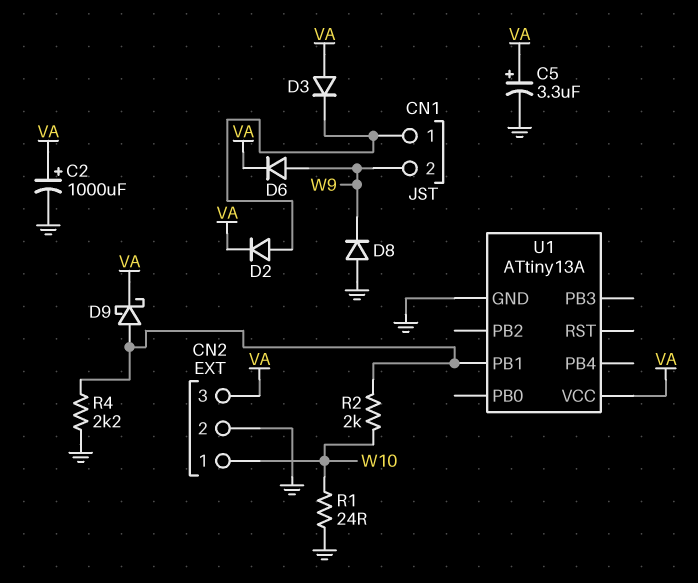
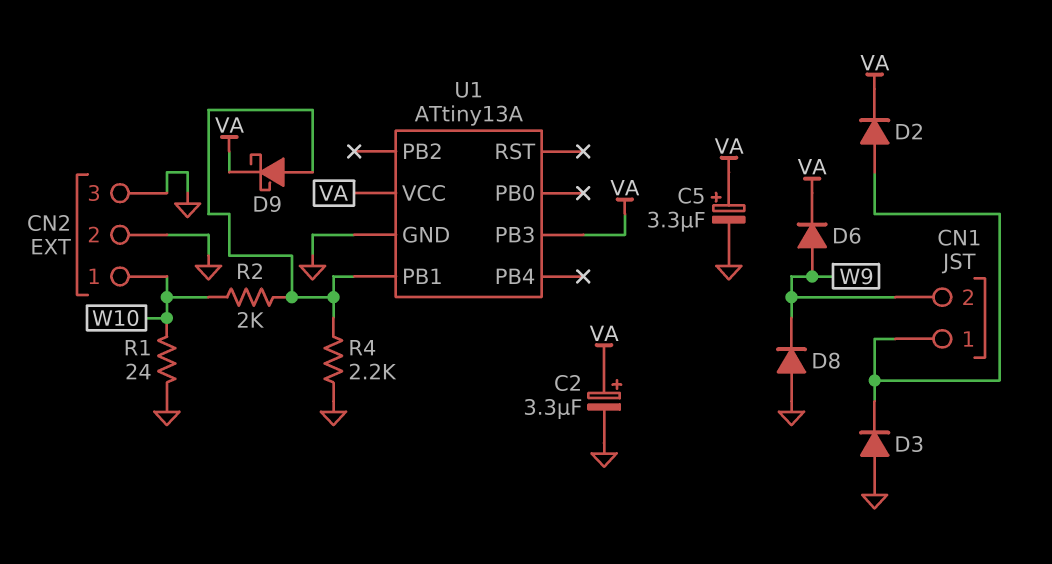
C2: 1000uF (plus VA, minus GND) -> 3.3uF (plus VA, minus GND)
CN2 pin 3: VA -> GND
D3: diode (A VA, K CN1/1) -> diode (A GND, K CN1/1)
U1 pin PB3: none -> VA

